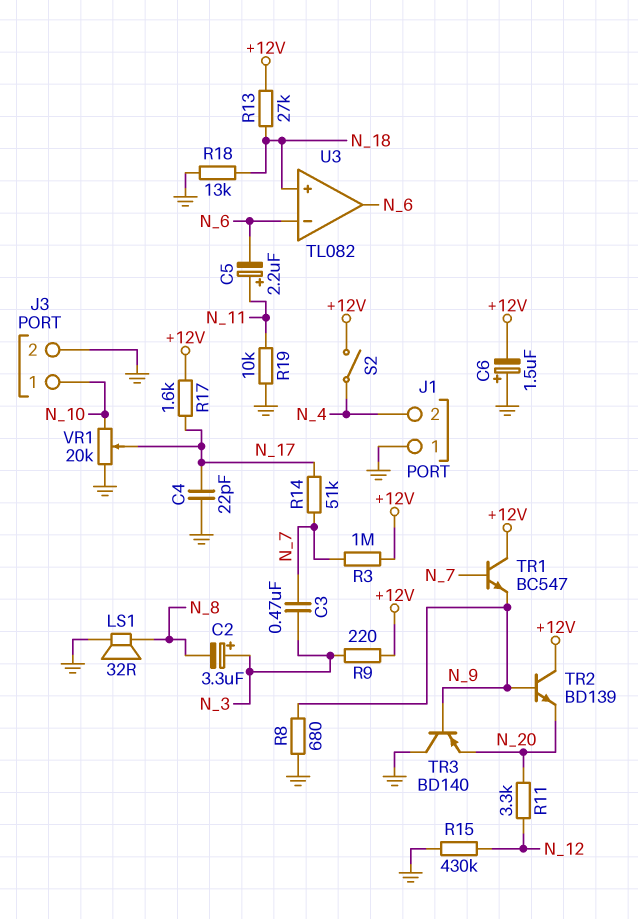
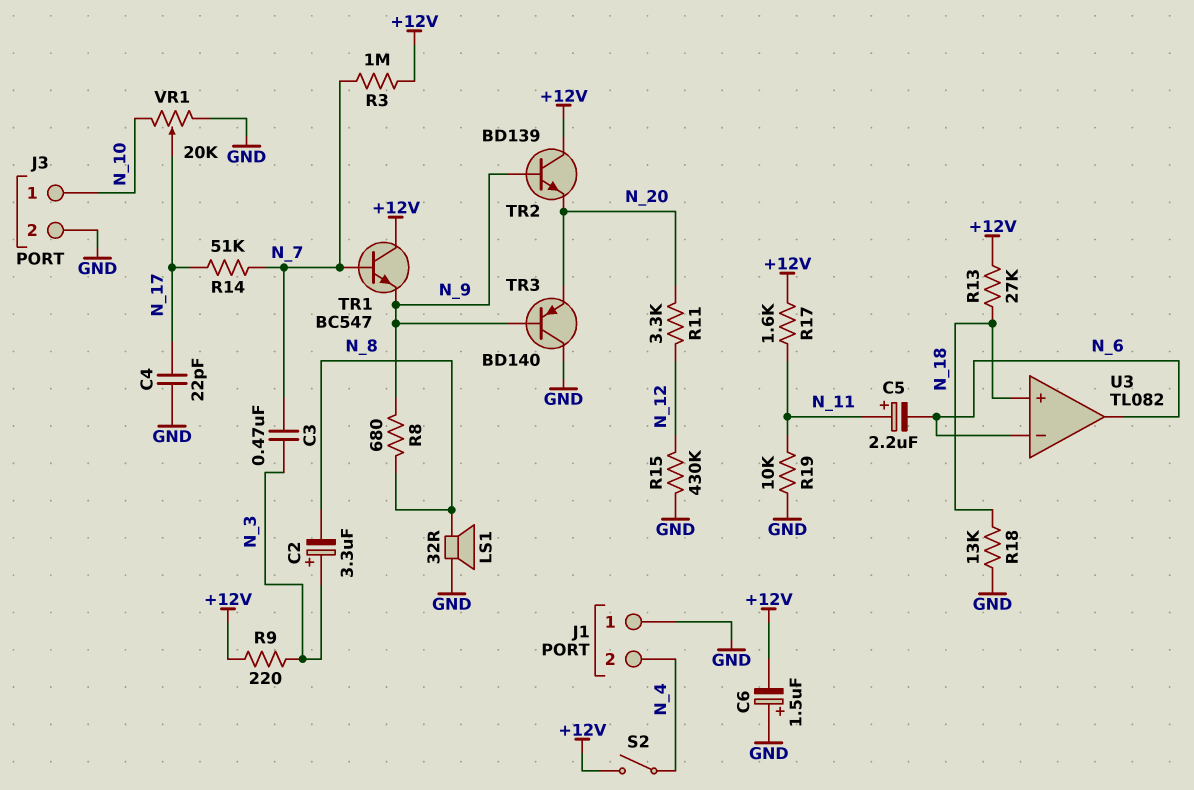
R8: 680 (GND, N_9) -> 680 (N_8, N_9)
R17: 1.6k (+12V, N_17) -> 1.6k (+12V, N_11)

